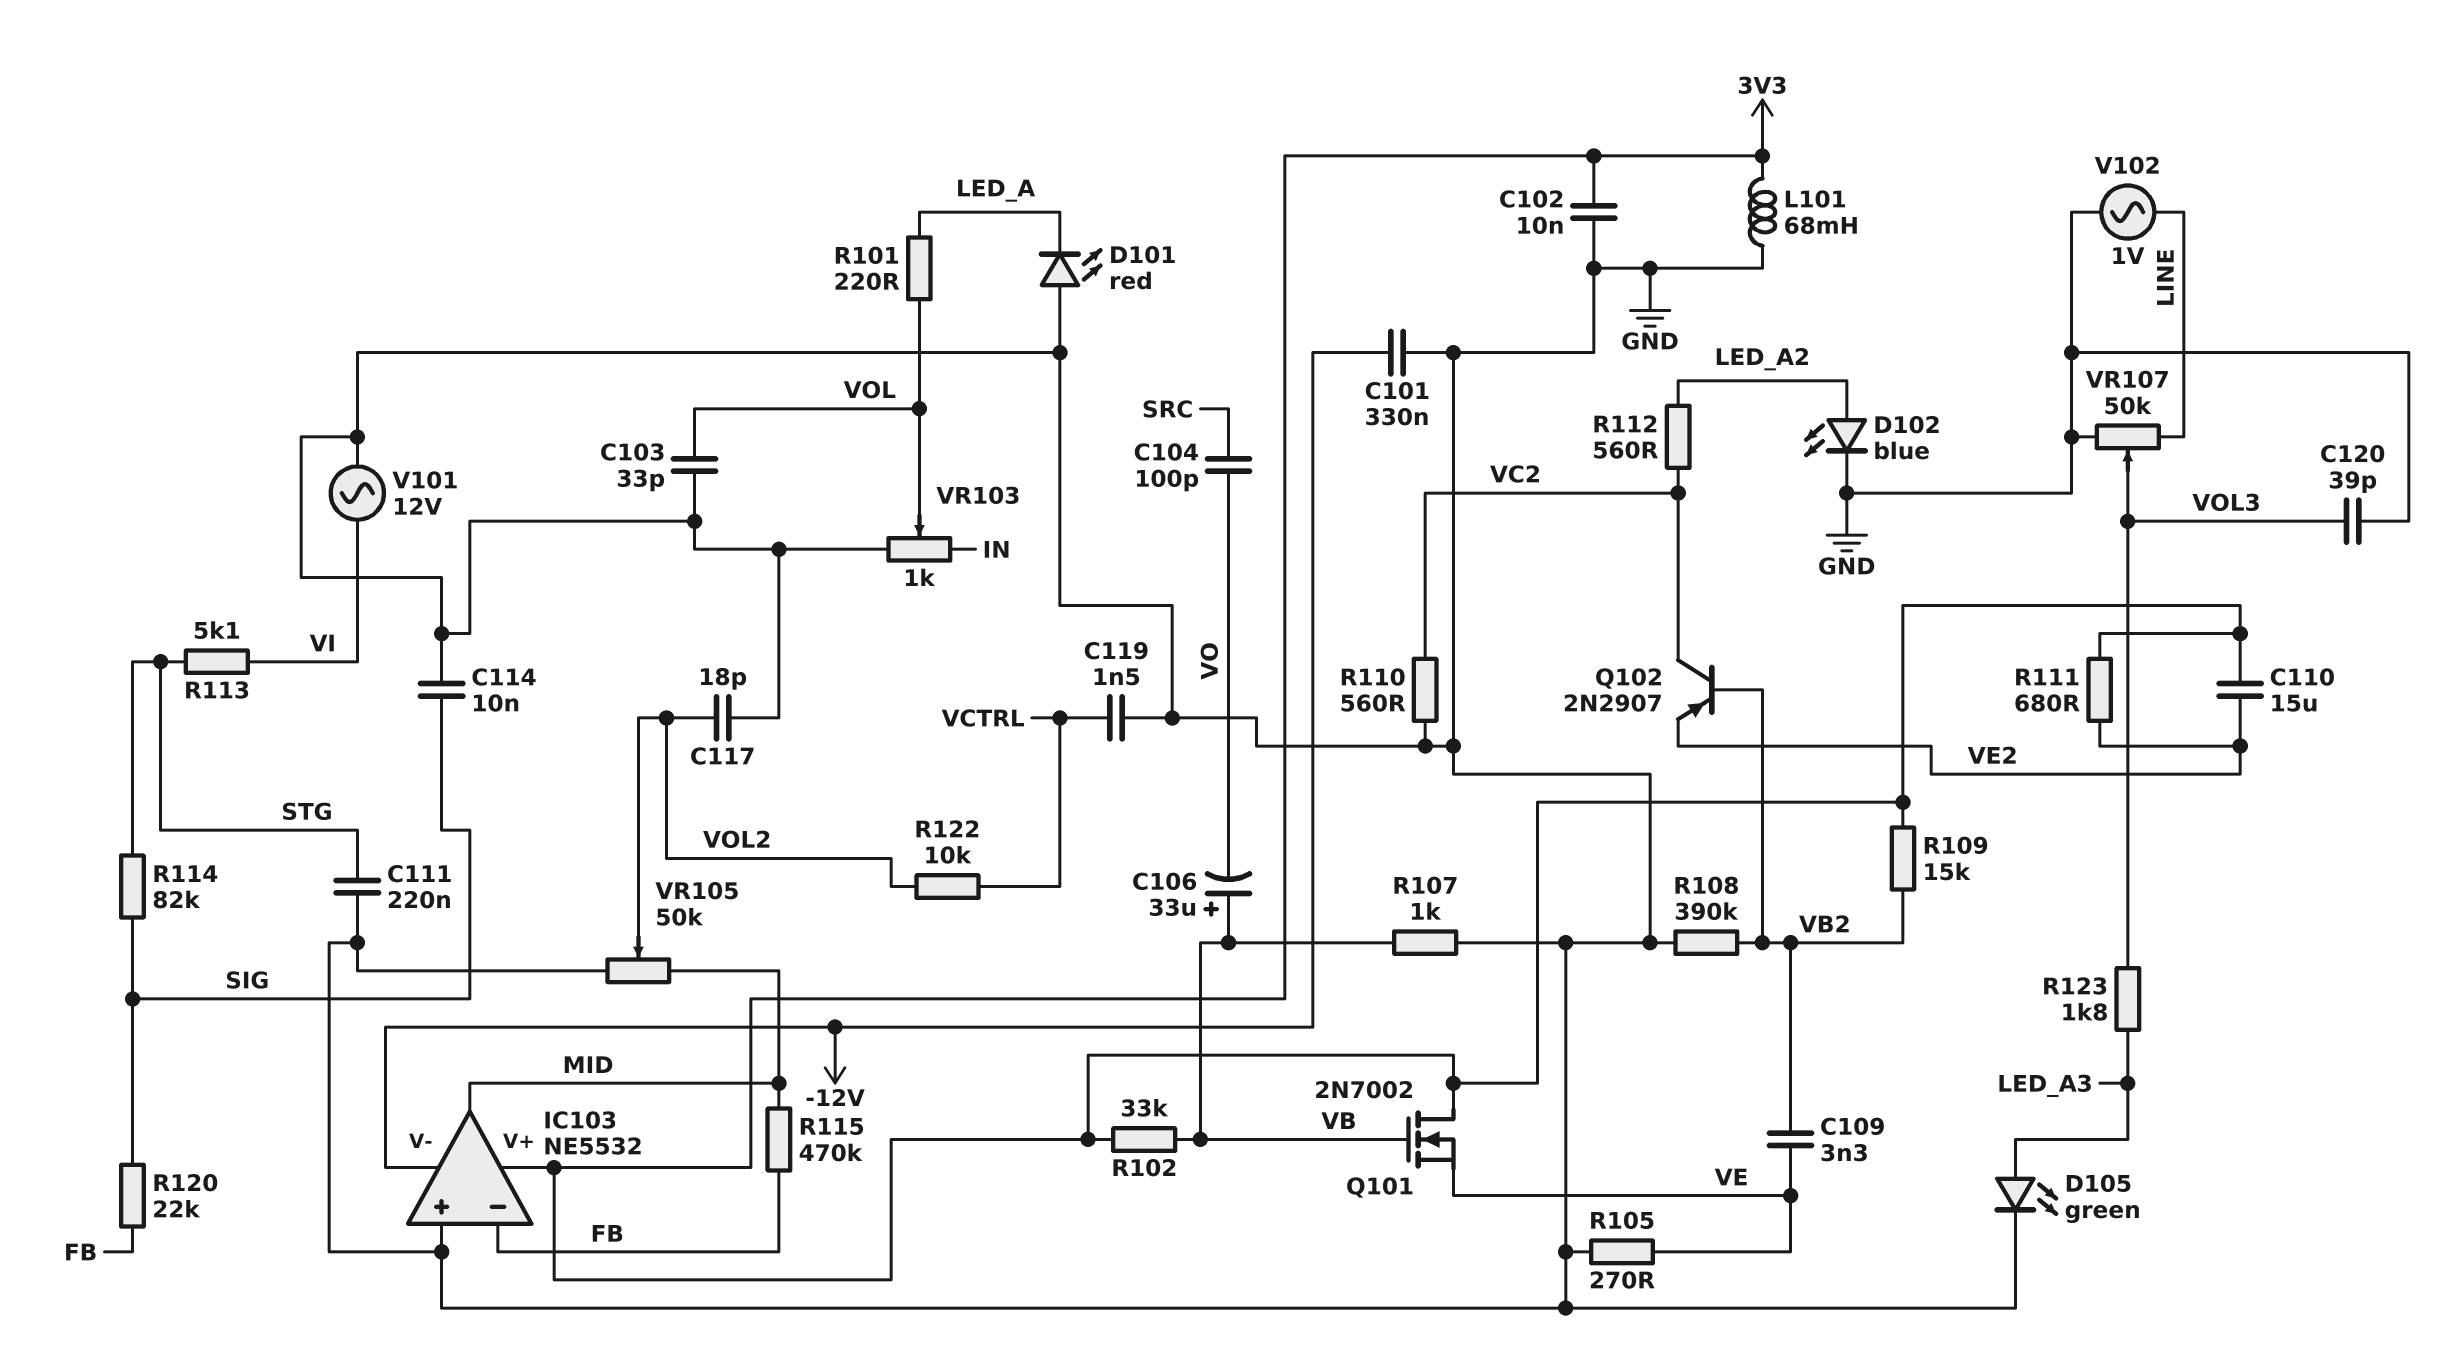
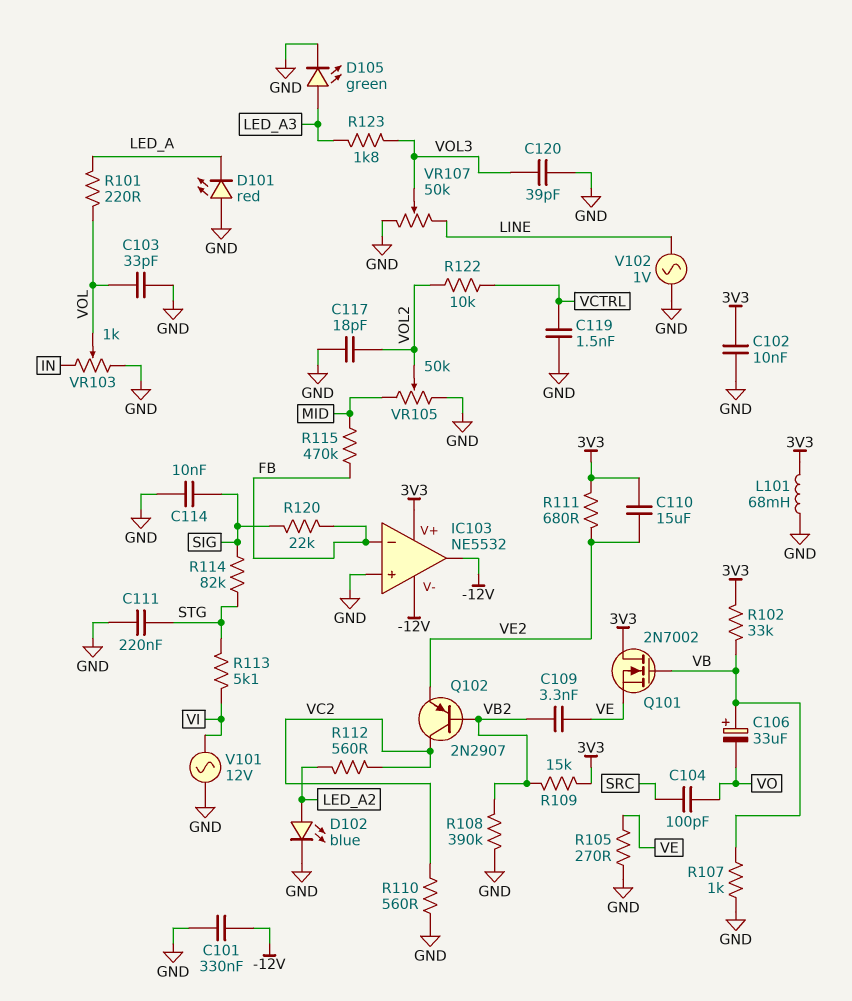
IC103 pin out: MID -> -12V

